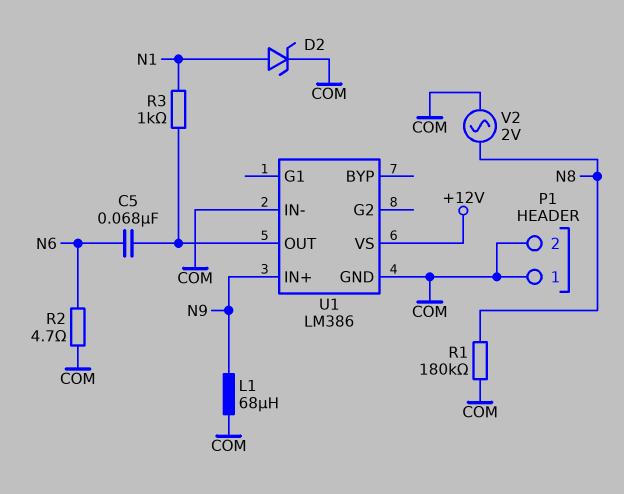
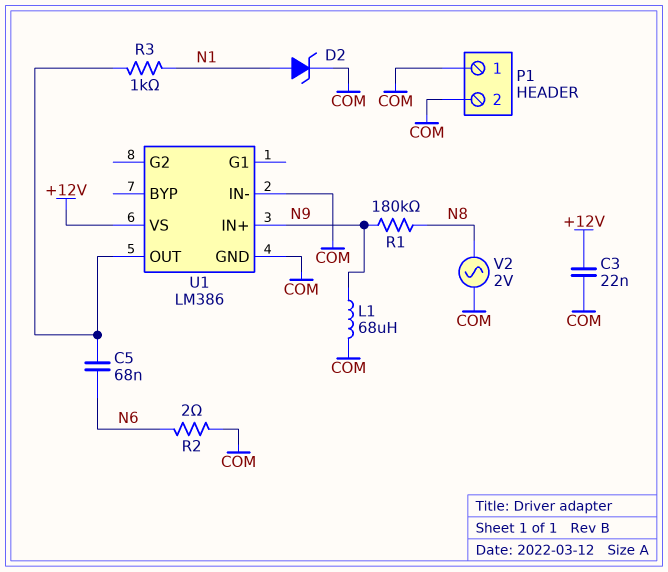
C3: none -> 22nF (+12V, COM)
R1: 180k (COM, N8) -> 180k (N8, N9)
R2: 4.7 (COM, N6) -> 2 (COM, N6)

